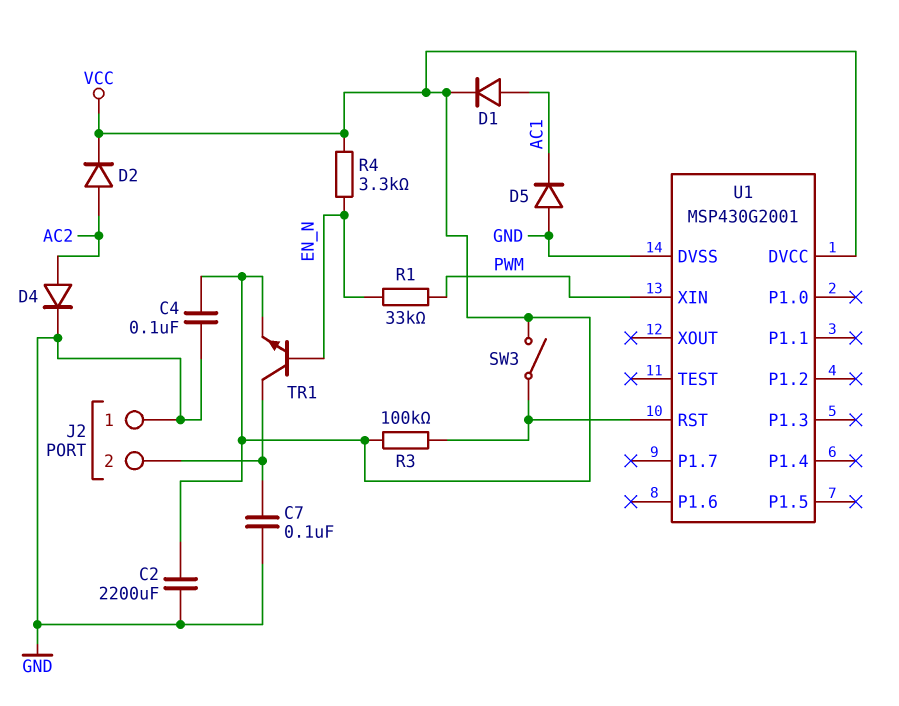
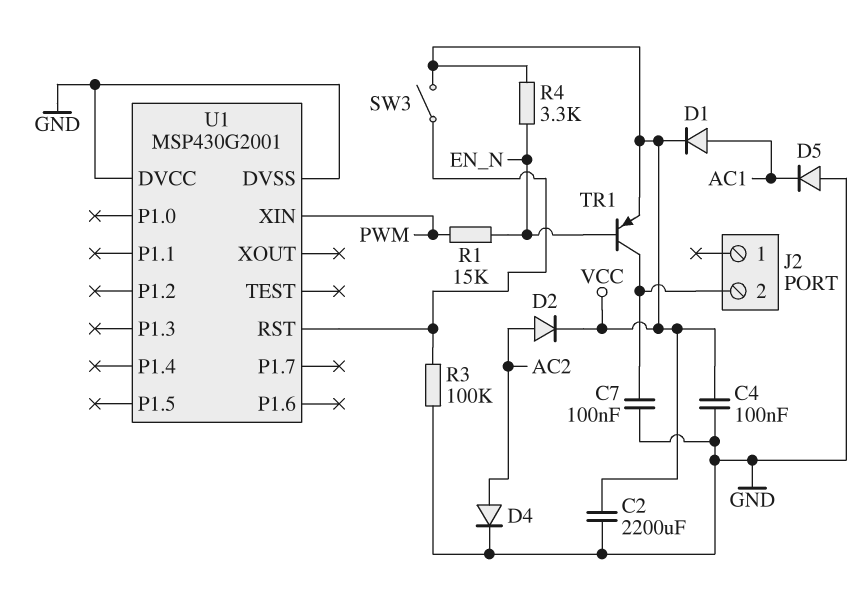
J2 pin 1: GND -> none
R1: 33k (EN_N, PWM) -> 15k (EN_N, PWM)
R3: 100k (U1/RST, VCC) -> 100k (GND, U1/RST)
TR1: NPN (B EN_N, C J2/2, E VCC) -> PNP (B EN_N, C J2/2, E VCC)
U1 pin DVCC: VCC -> GND

